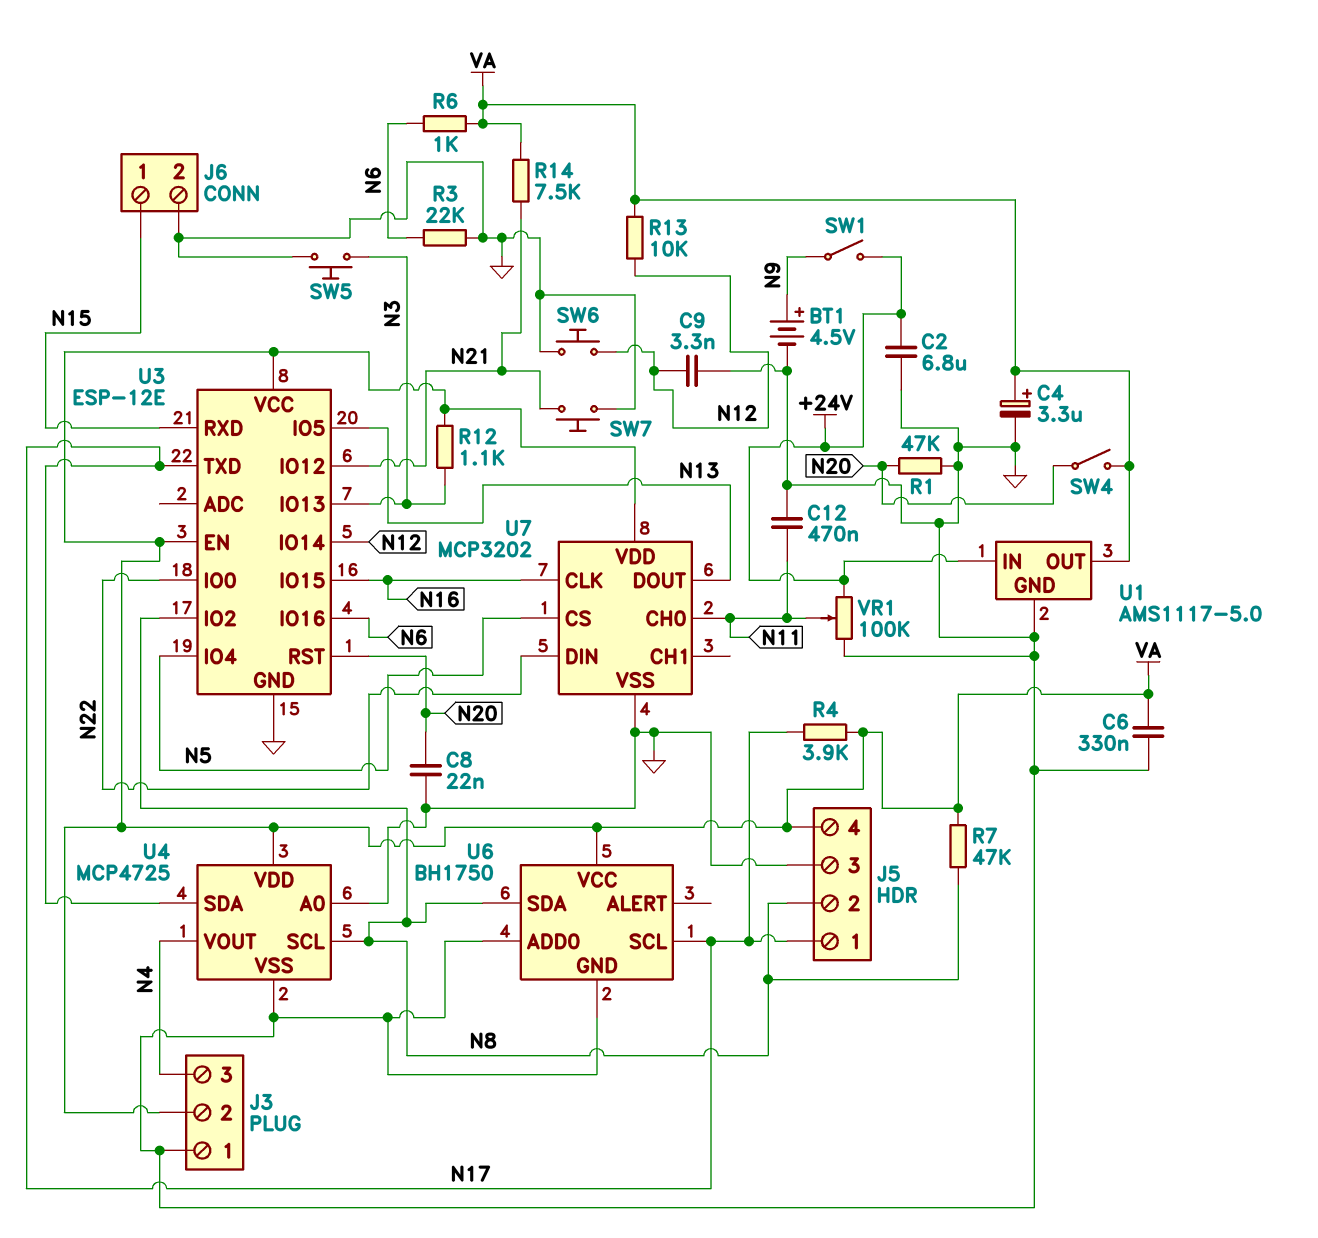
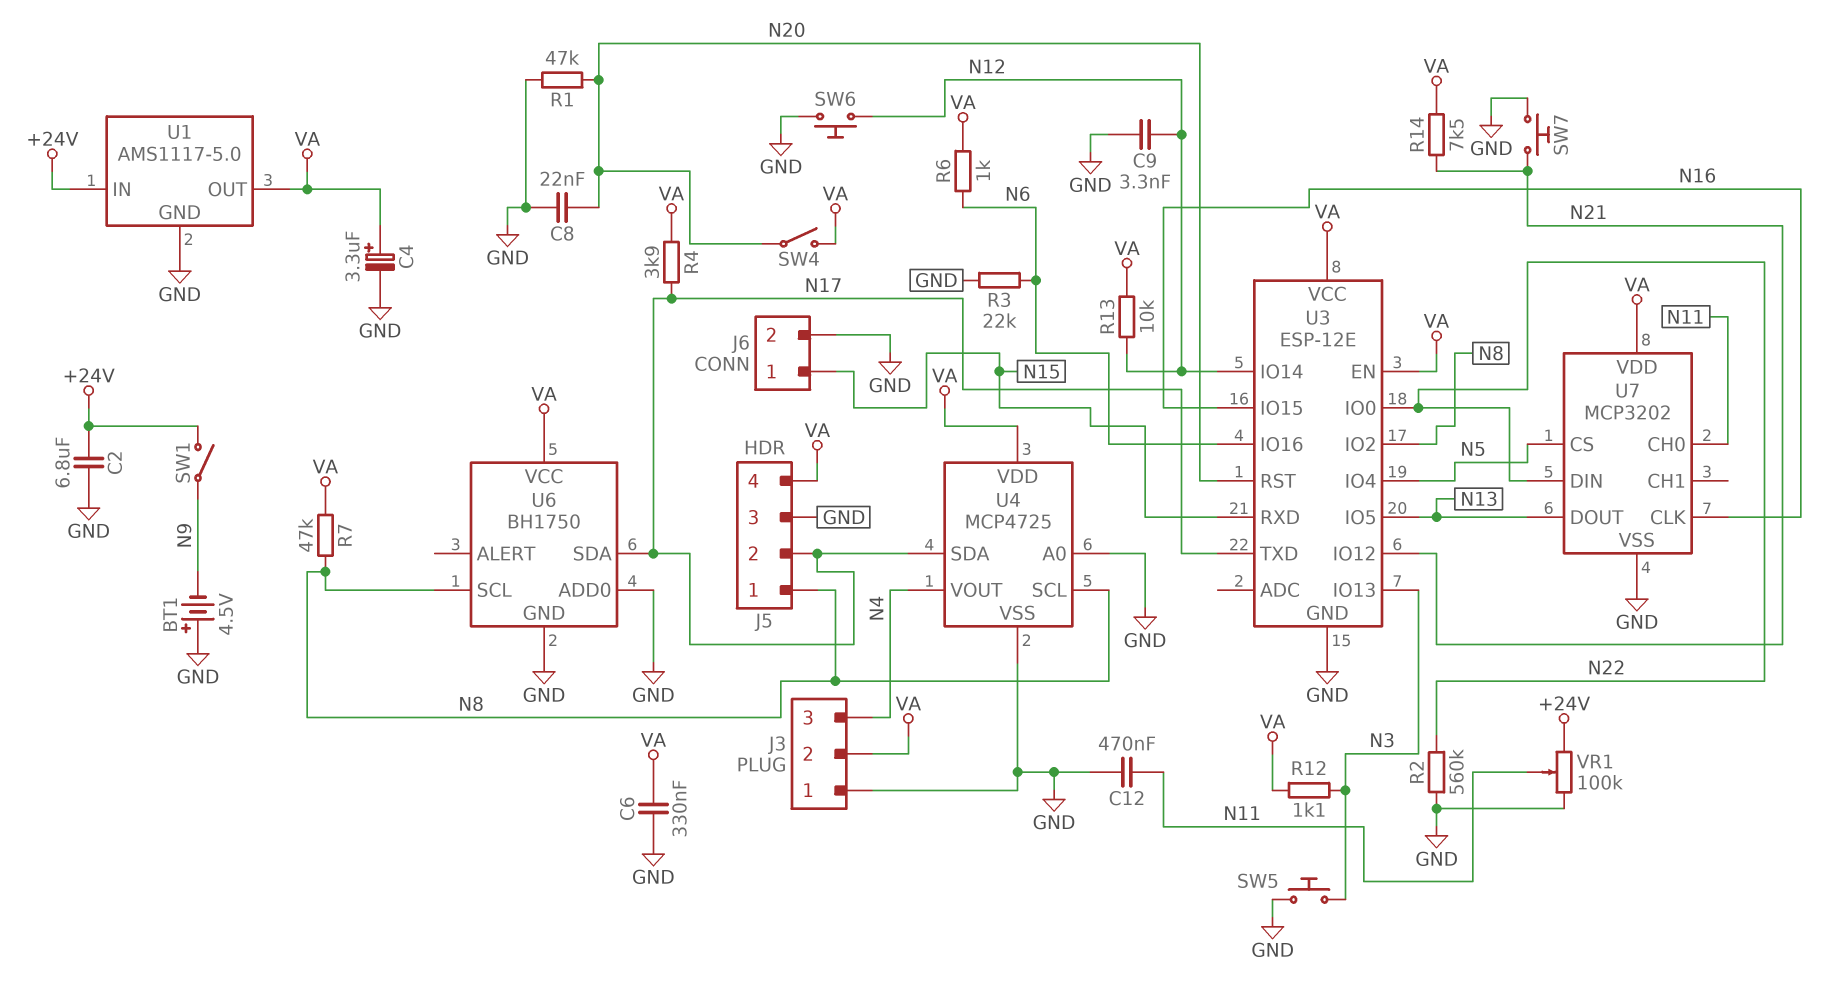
BT1: 4.5V (plus N9, minus GND) -> 4.5V (plus GND, minus N9)
J5 pin 1: N17 -> N8
J5 pin 2: N8 -> N17
R2: none -> 560k (GND, N22)
U6 pin SCL: N17 -> N8
U6 pin SDA: N8 -> N17

